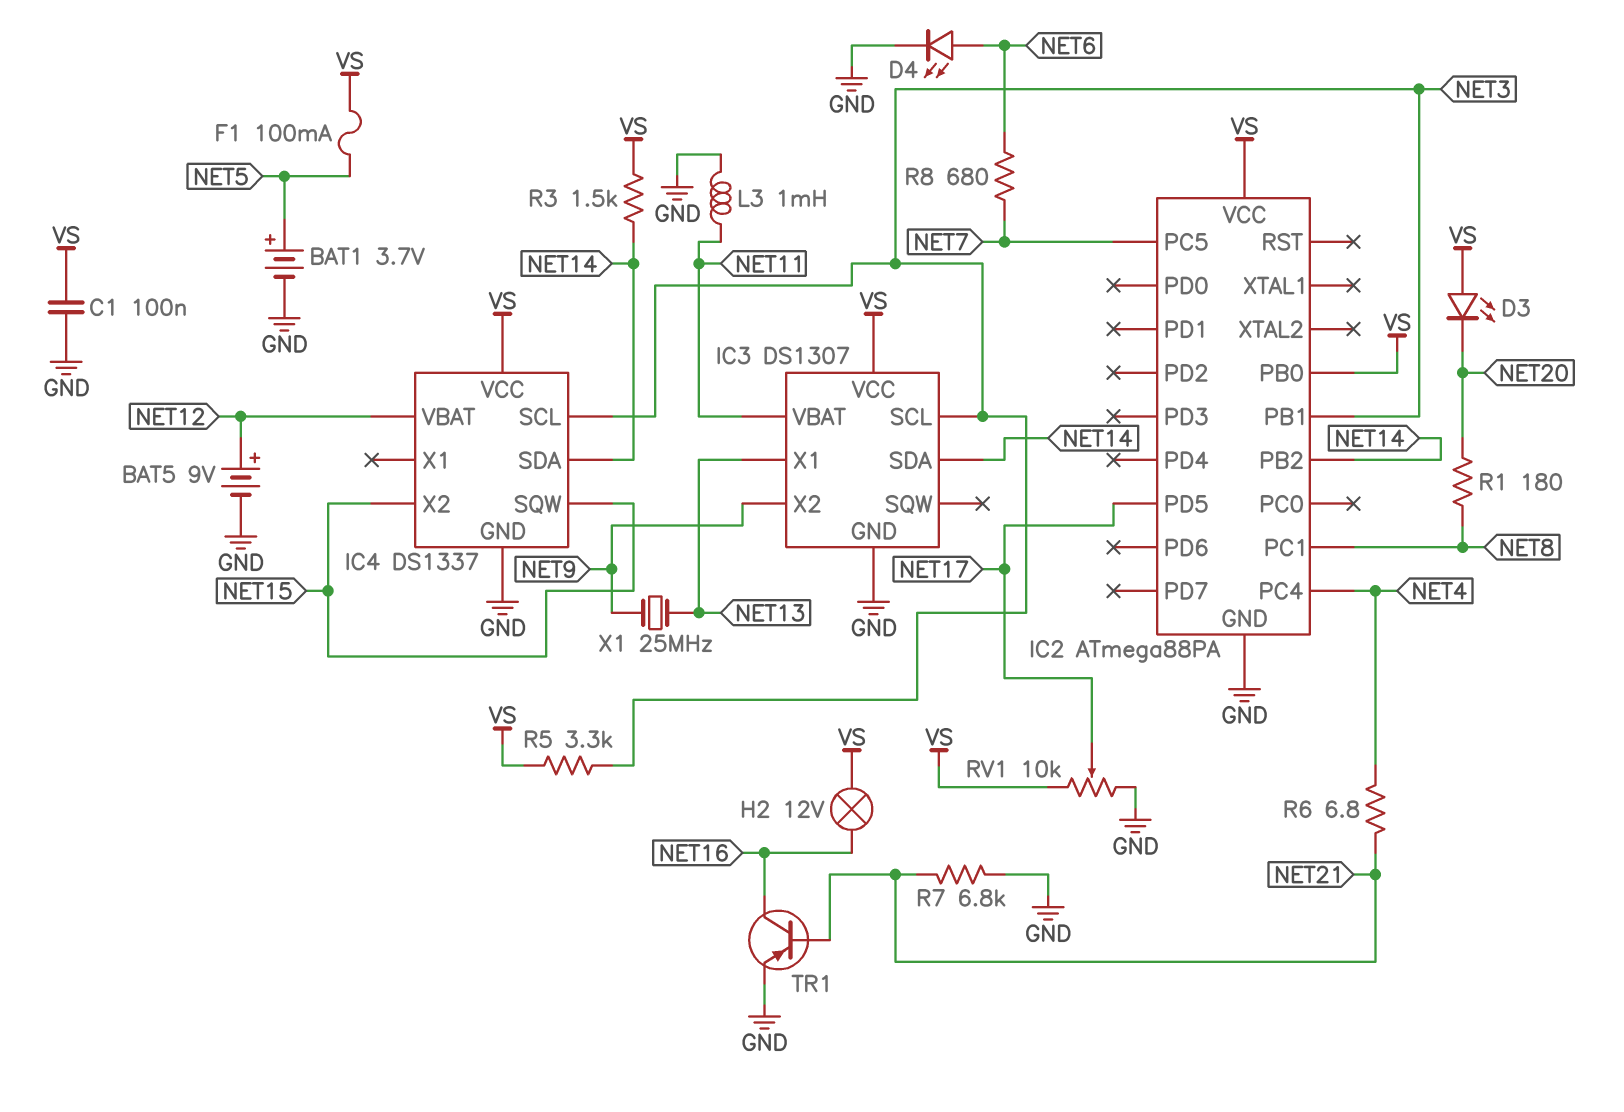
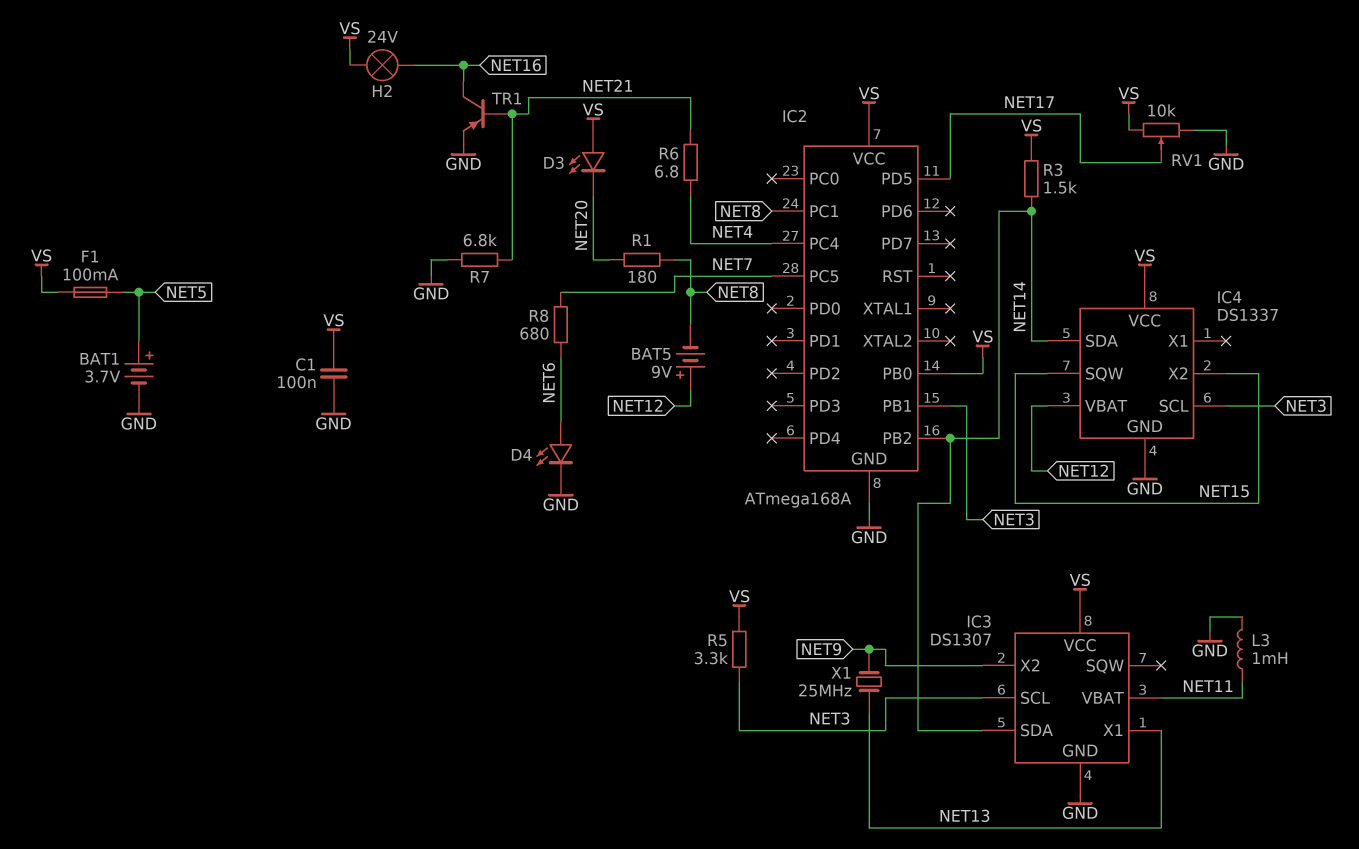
BAT5: 9V (plus NET12, minus GND) -> 9V (plus NET12, minus NET8)
H2: lamp 12V (NET16, VS) -> lamp 24V (NET16, VS)
IC2: ATmega88PA -> ATmega168A

